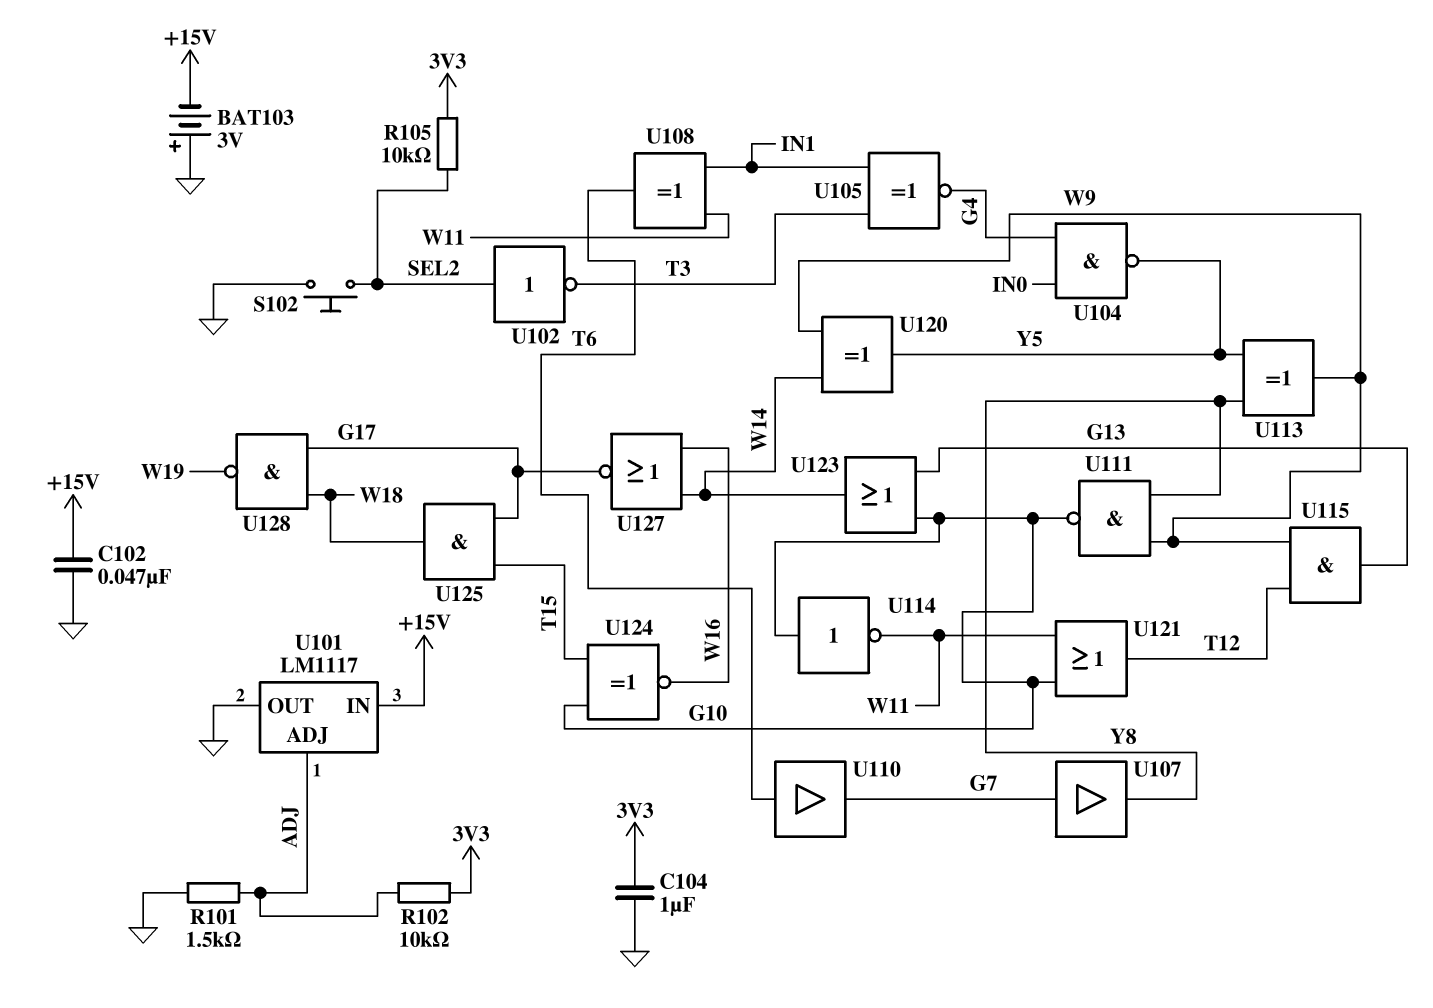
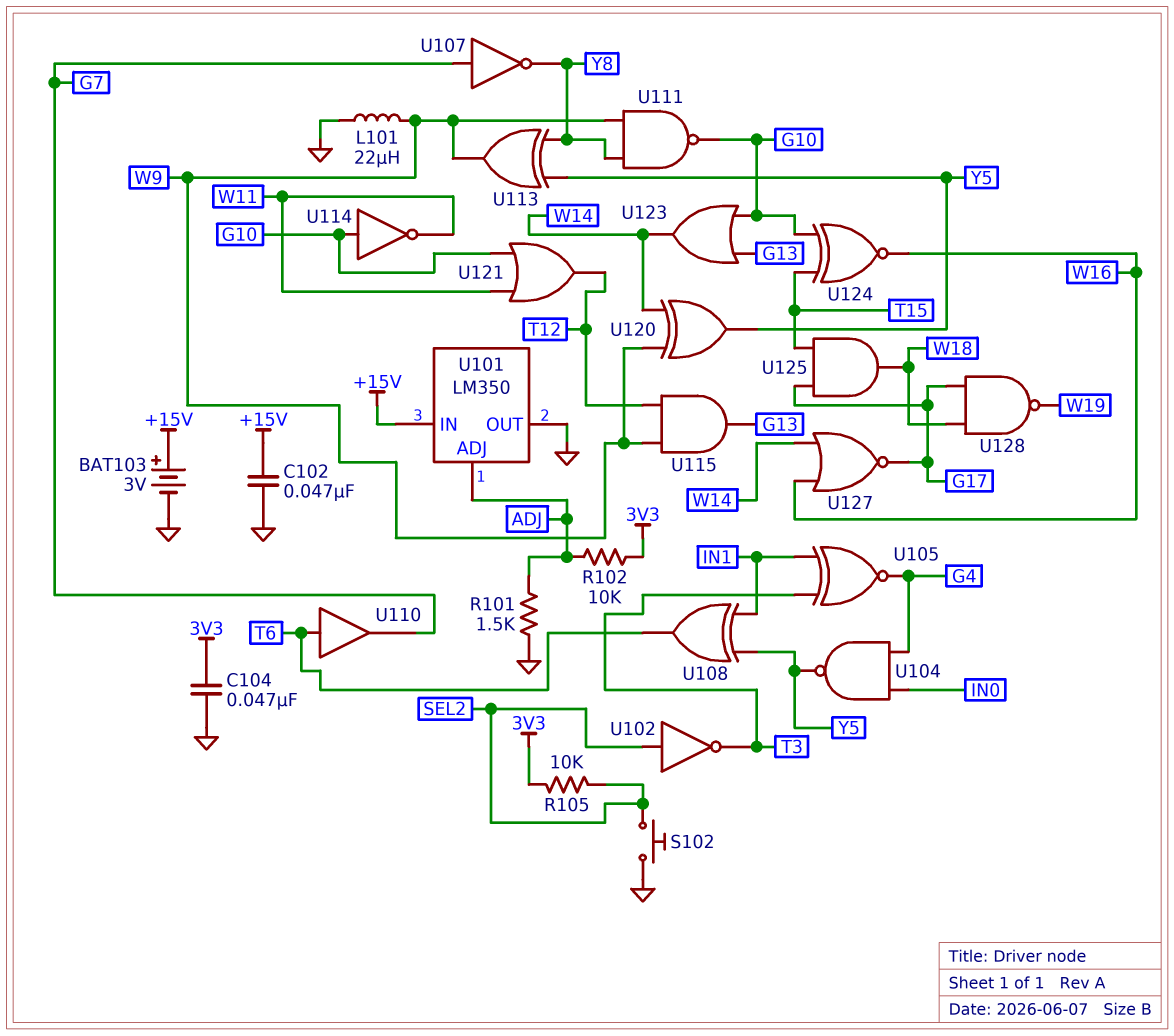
BAT103: 3V (plus GND, minus +15V) -> 3V (plus +15V, minus GND)
C104: 1uF (3V3, GND) -> 47nF (3V3, GND)
L101: none -> 22uH (GND, W9)
U101: LM1117 -> LM350
U107: buffer (in G7, out Y8) -> NOT (in G7, out Y8)
U108: XOR (in IN1, in W11, out T6) -> XOR (in IN1, in Y5, out T6)

